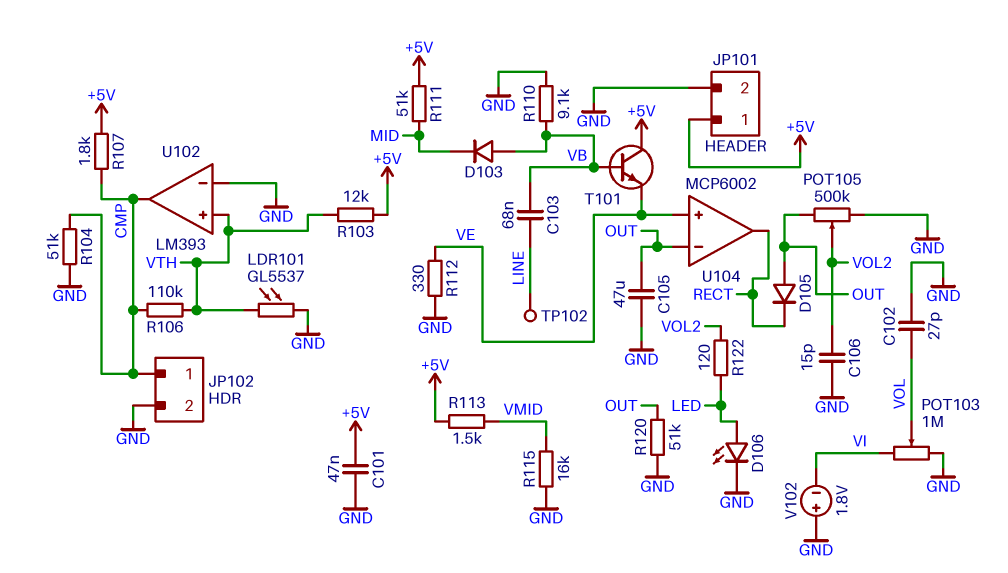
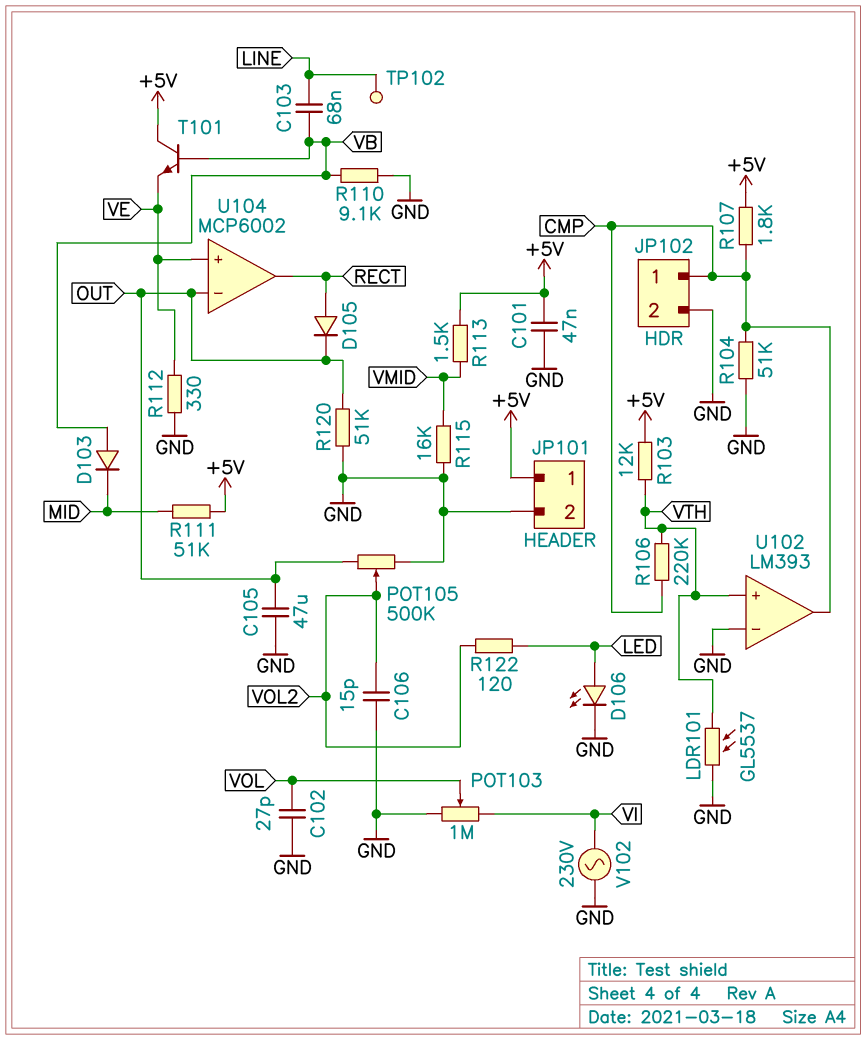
D105: diode (A OUT, K RECT) -> diode (A RECT, K OUT)
R106: 110k (CMP, VTH) -> 220k (CMP, VTH)
V102: 1.8V (plus GND, minus VI) -> AC 230V (GND, VI)

